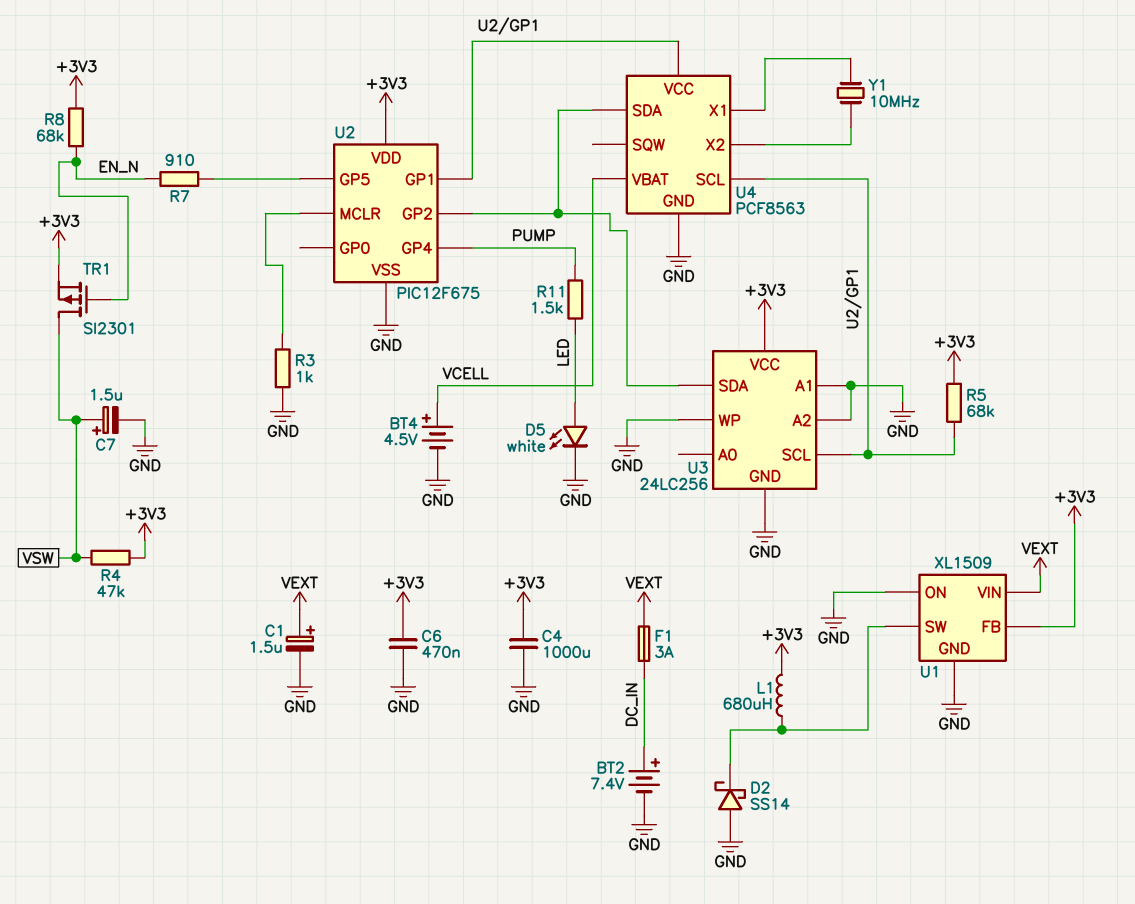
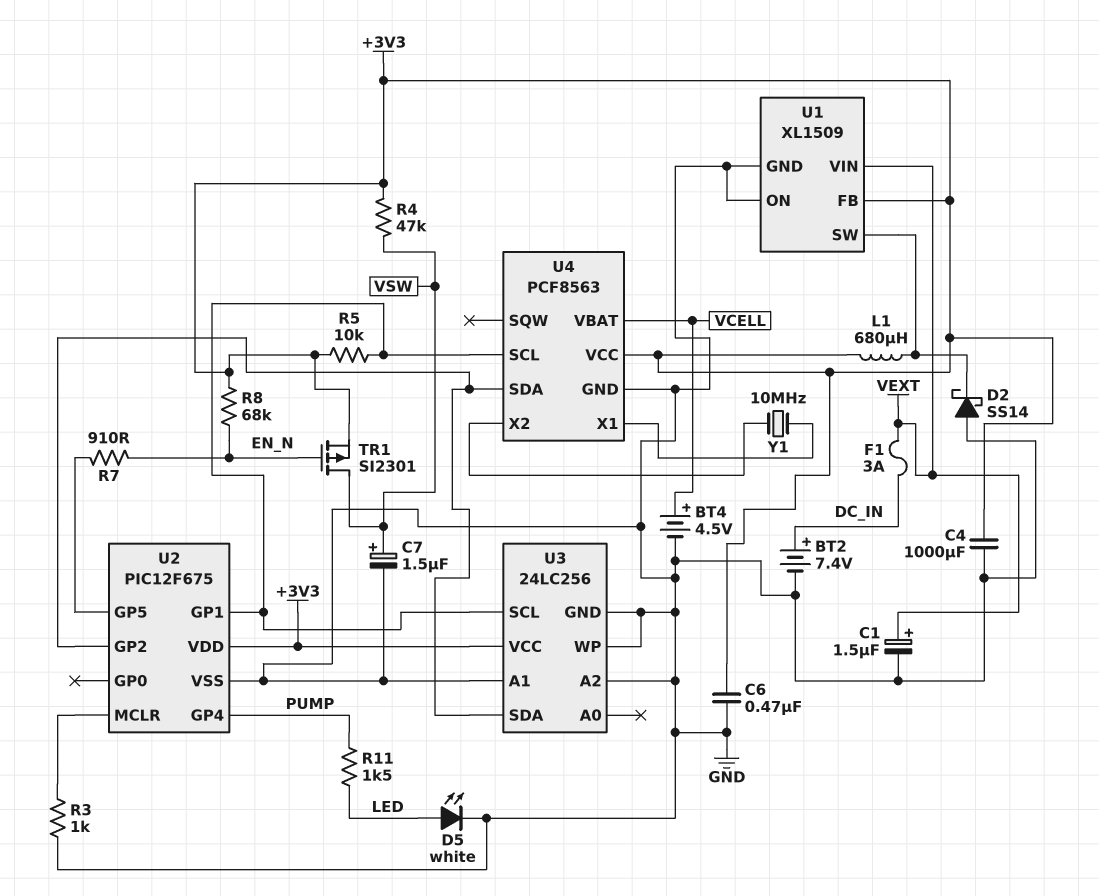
R5: 68k (+3V3, U2/GP1) -> 10k (+3V3, U2/GP1)
U4 pin VCC: U2/GP1 -> +3V3

